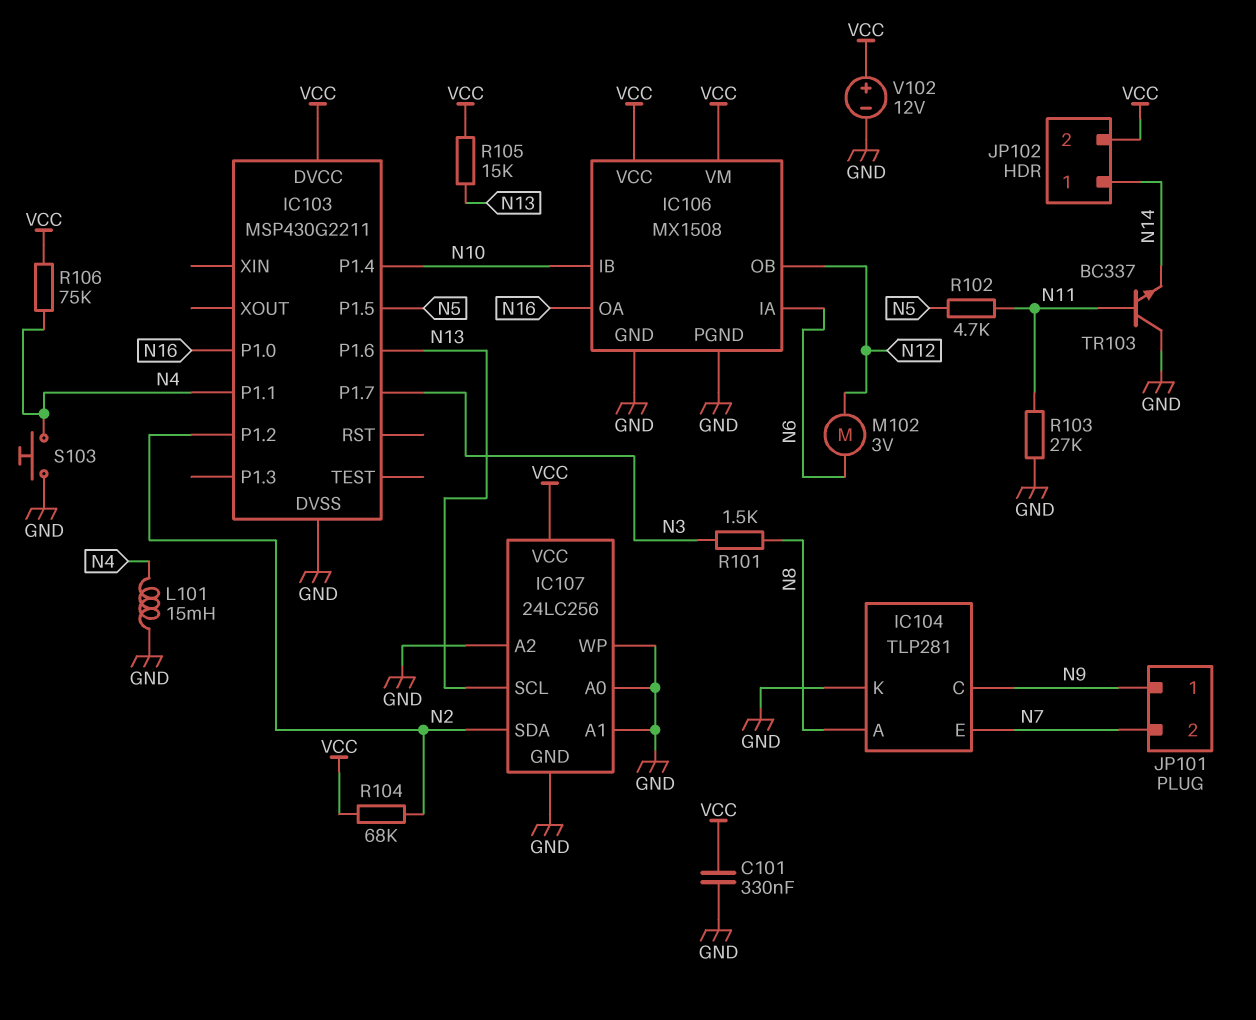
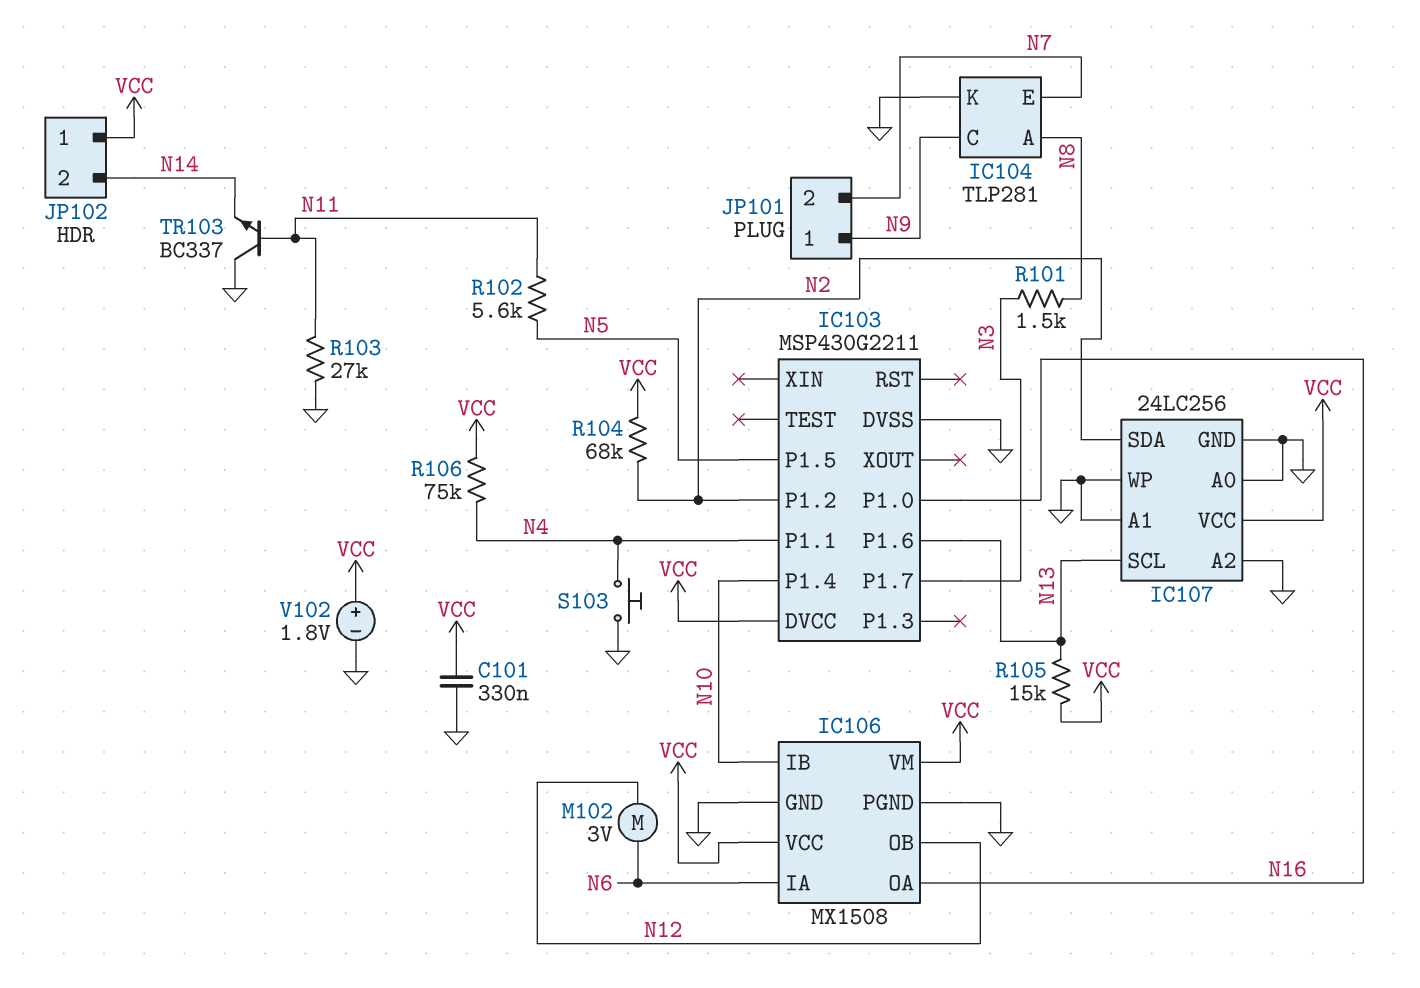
JP102 pin 1: N14 -> VCC
JP102 pin 2: VCC -> N14
L101: 15mH (GND, N4) -> none
R102: 4.7k (N5, N11) -> 5.6k (N5, N11)
V102: 12V (plus VCC, minus GND) -> 1.8V (plus VCC, minus GND)

